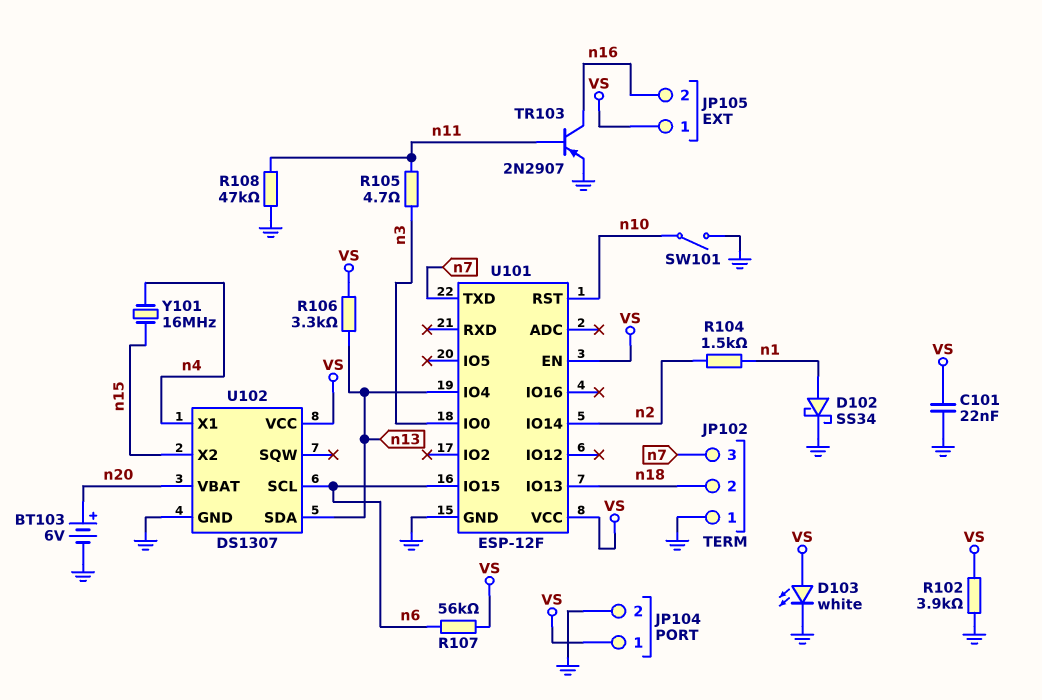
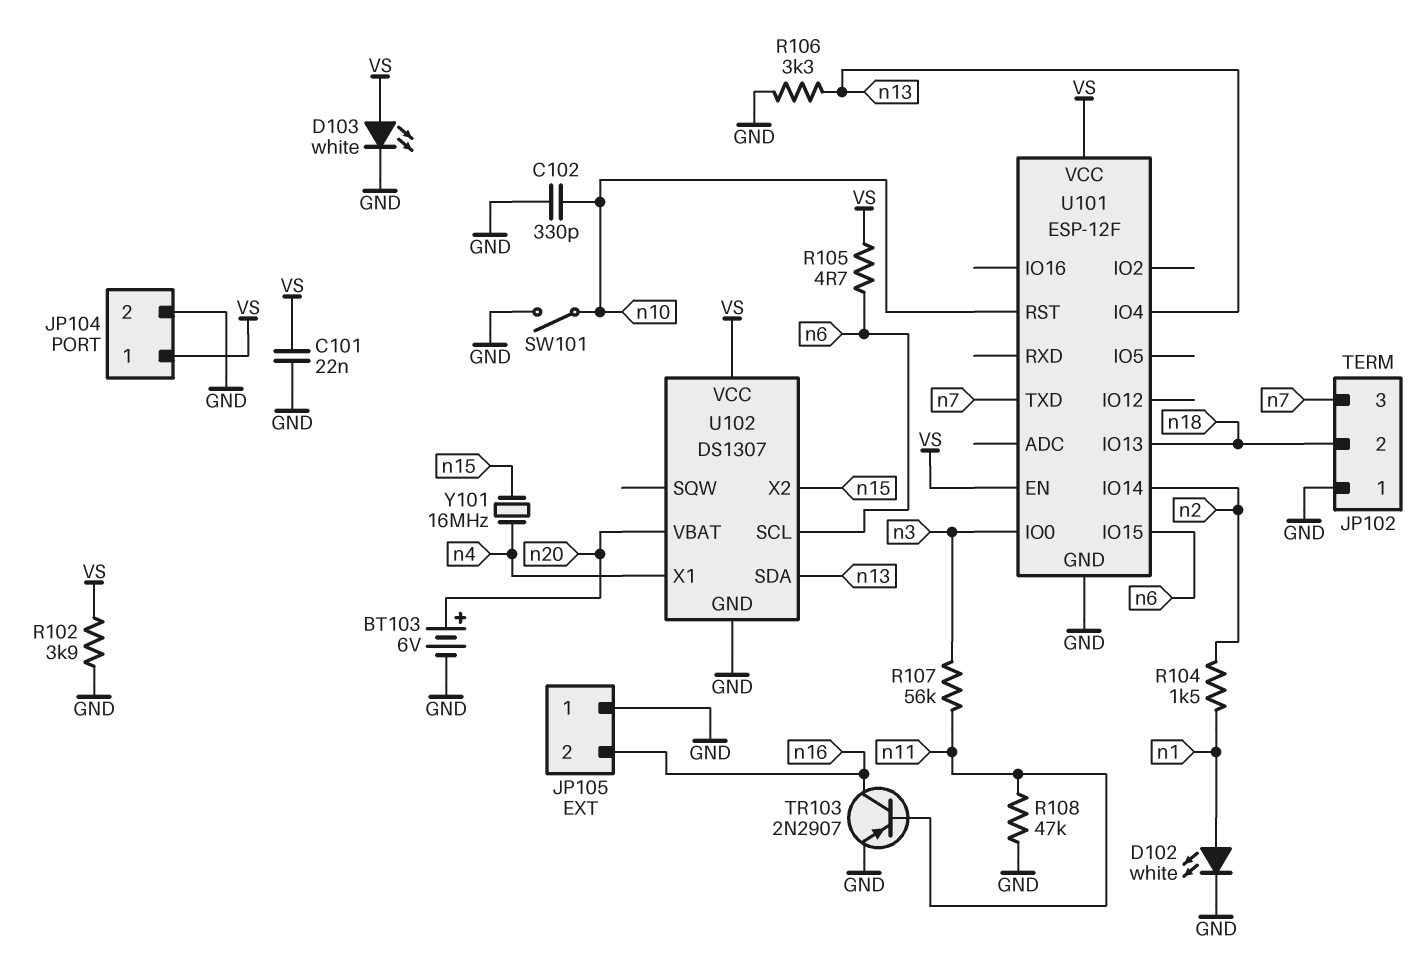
C102: none -> 330pF (GND, n10)
D102: schottky SS34 (A n1, K GND) -> LED white (A n1, K GND)
JP105 pin 1: VS -> GND
R105: 4.7 (n3, n11) -> 4.7 (VS, n6)
R106: 3.3k (VS, n13) -> 3.3k (GND, n13)
R107: 56k (VS, n6) -> 56k (n3, n11)

